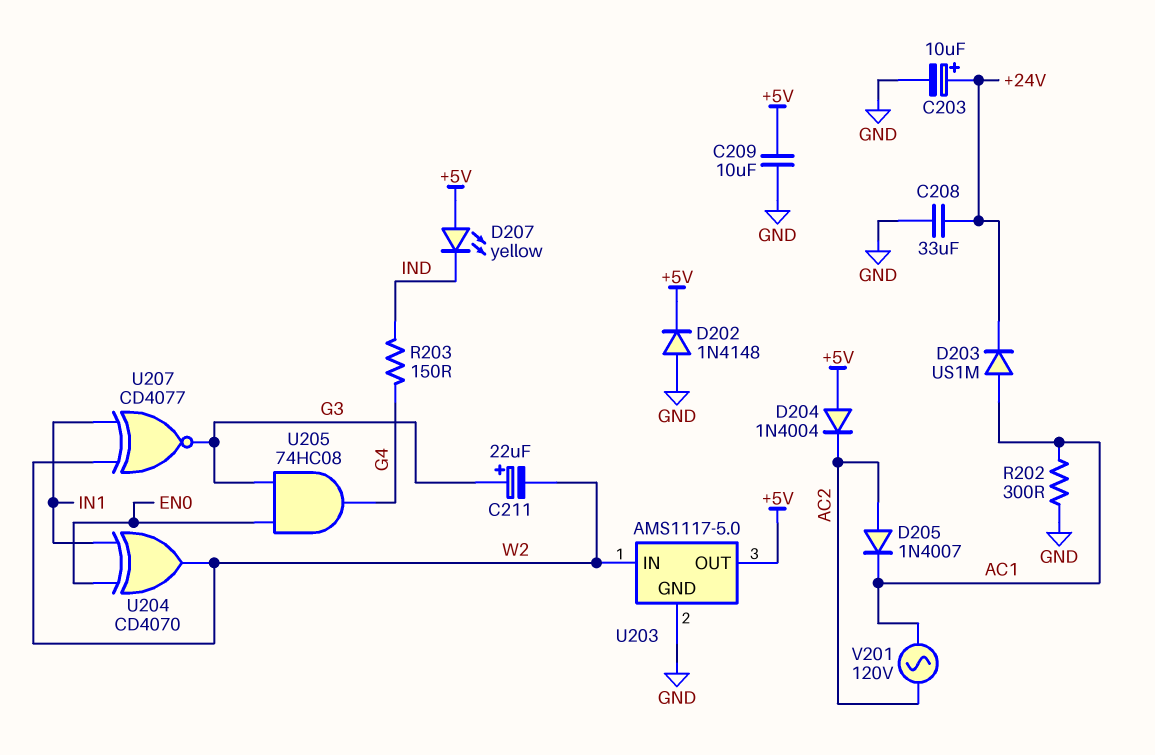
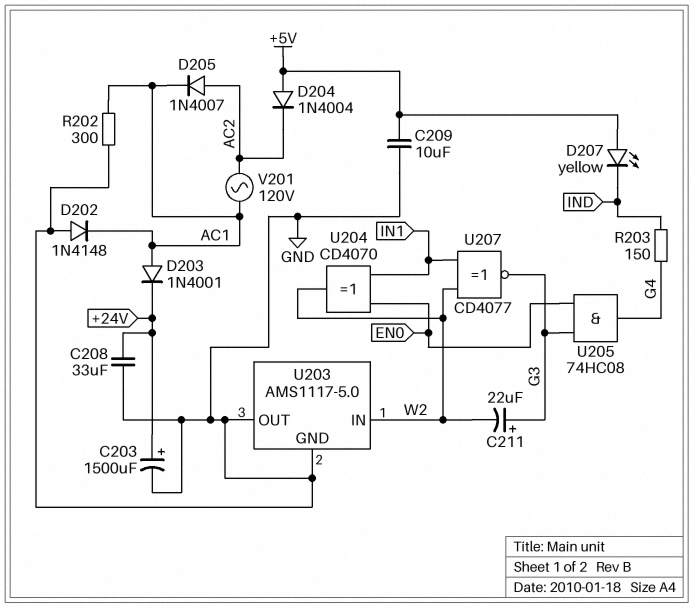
C203: 10uF (plus +24V, minus GND) -> 1500uF (plus +24V, minus GND)
D202: diode 1N4148 (A GND, K +5V) -> diode 1N4148 (A GND, K AC1)
D203: diode US1M (A AC1, K +24V) -> diode 1N4001 (A AC1, K +24V)
U203 pin OUT: +5V -> GND

